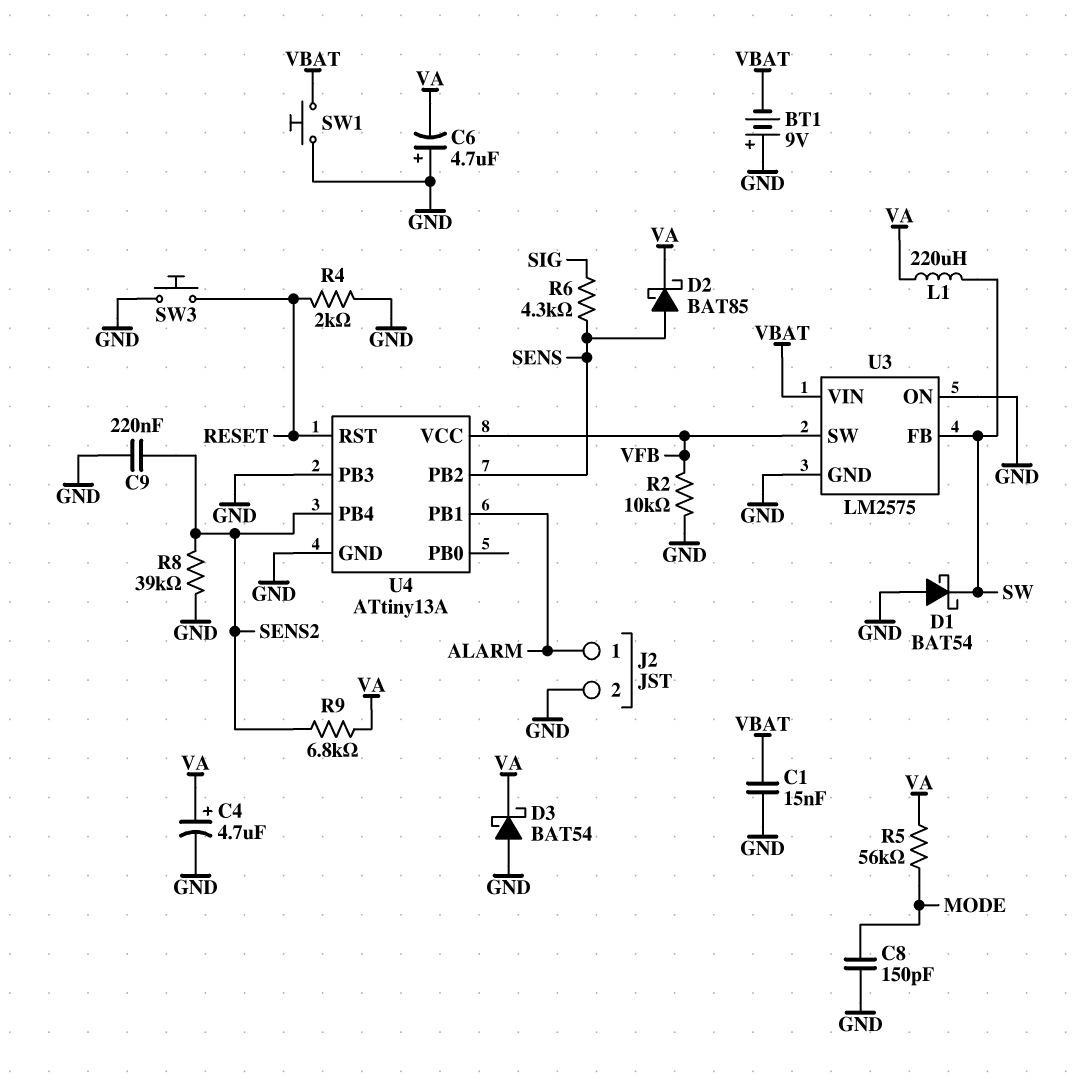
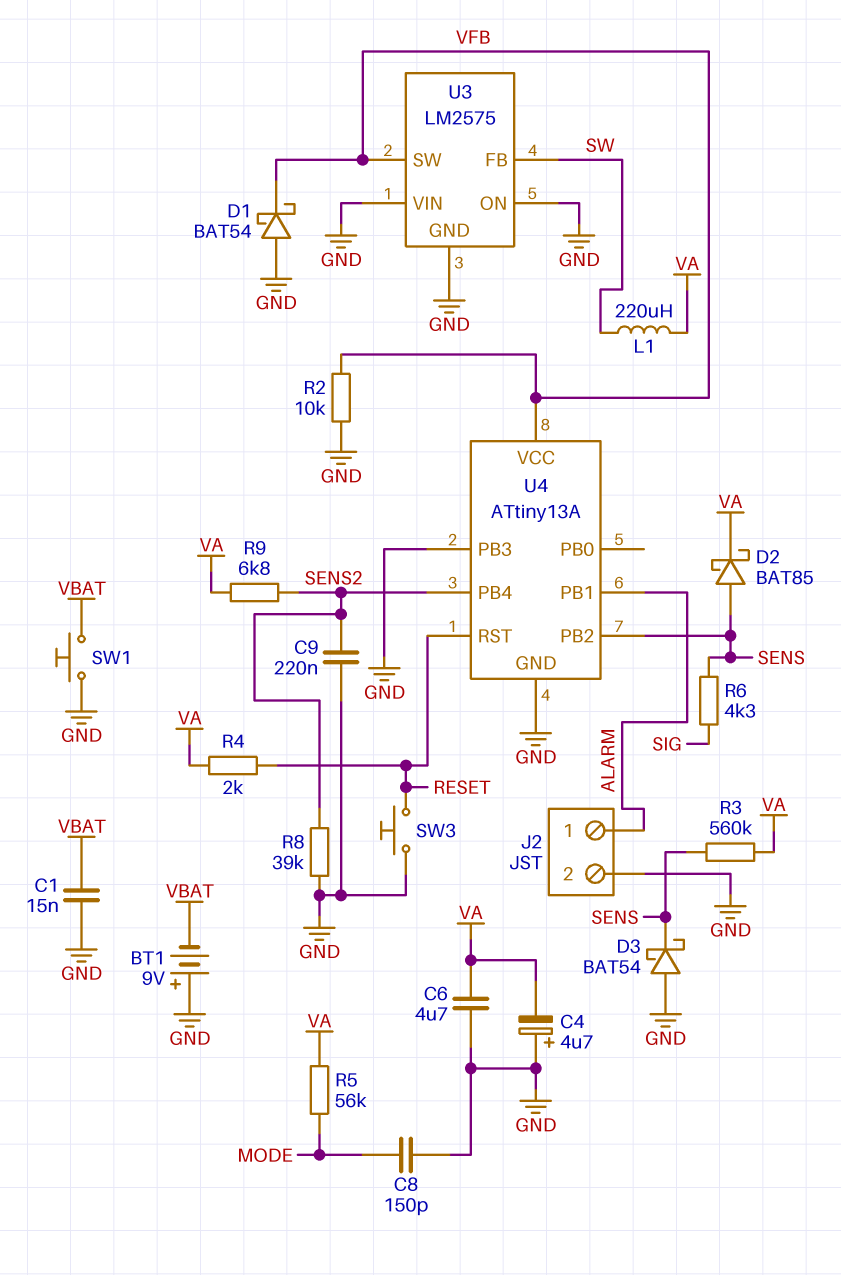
C4: 4.7uF (plus VA, minus GND) -> 4.7uF (plus GND, minus VA)
C6: 4.7uF (plus GND, minus VA) -> 4.7uF (GND, VA)
D1: schottky BAT54 (A GND, K SW) -> schottky BAT54 (A GND, K VFB)
D3: schottky BAT54 (A GND, K VA) -> schottky BAT54 (A GND, K SENS)
R3: none -> 560k (SENS, VA)
R4: 2k (GND, RESET) -> 2k (RESET, VA)
U3 pin VIN: VBAT -> GND

